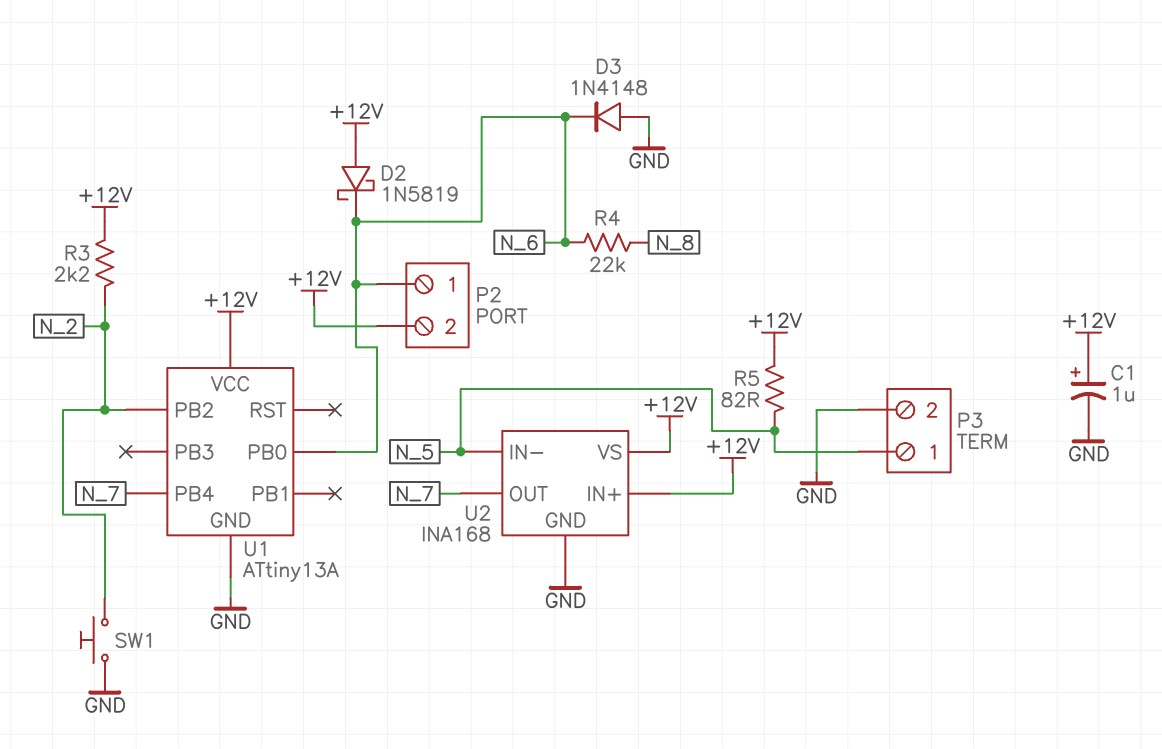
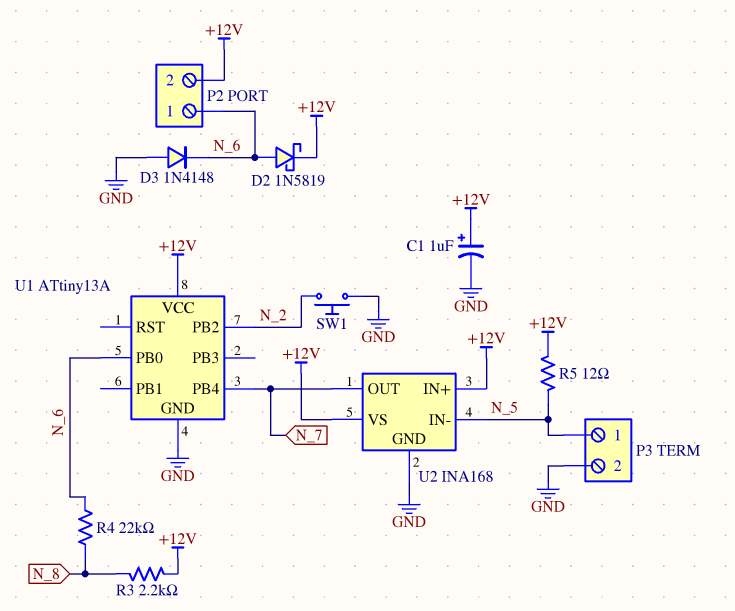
D2: schottky 1N5819 (A +12V, K N_6) -> schottky 1N5819 (A N_6, K +12V)
R3: 2.2k (+12V, N_2) -> 2.2k (+12V, N_8)
R5: 82 (+12V, N_5) -> 12 (+12V, N_5)

